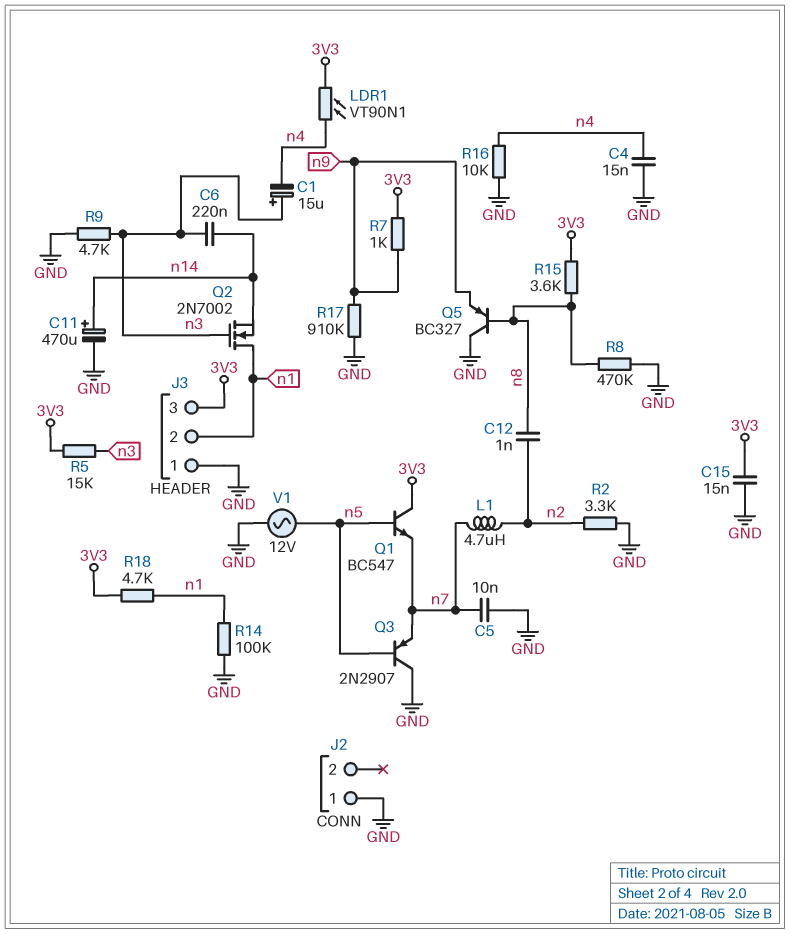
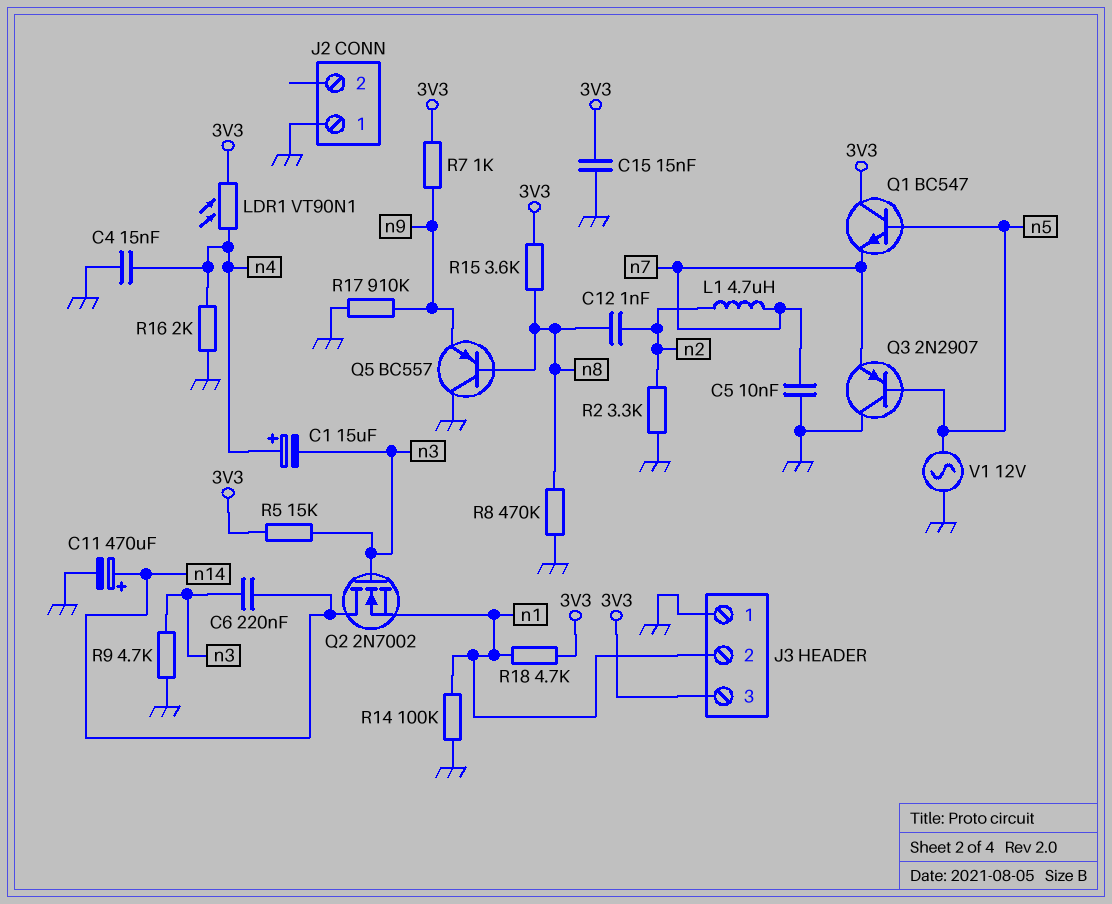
C1: 15uF (plus n3, minus n4) -> 15uF (plus n4, minus n3)
Q2: NMOS 2N7002 (G n3, D n1, S n14) -> NMOS 2N7002 (G n3, D n14, S n1)
Q5: PNP BC327 (B n8, C GND, E n9) -> PNP BC557 (B n8, C GND, E n9)
R16: 10k (GND, n4) -> 2k (GND, n4)

